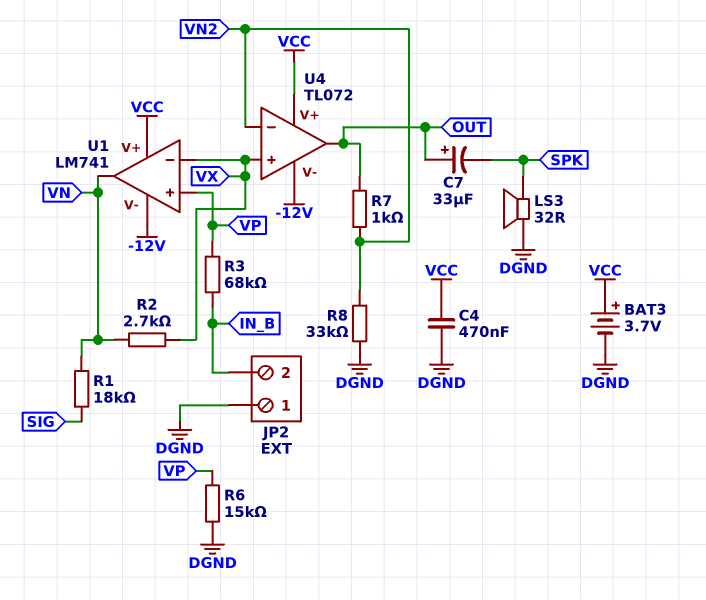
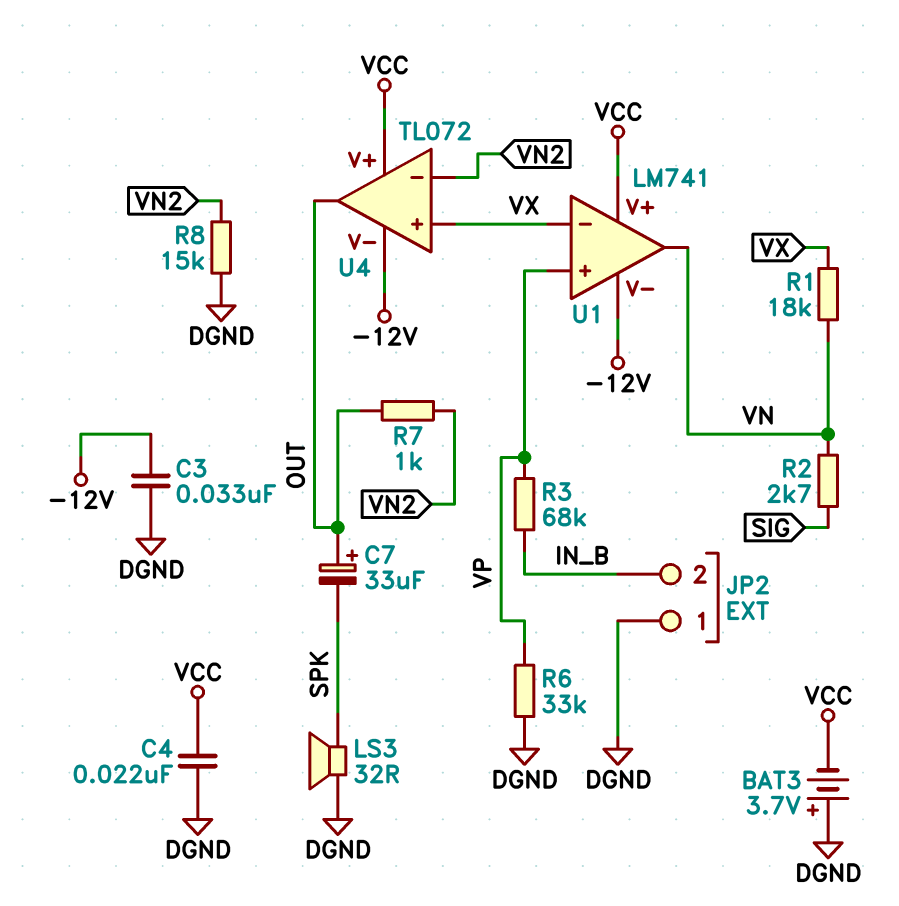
BAT3: 3.7V (plus VCC, minus DGND) -> 3.7V (plus DGND, minus VCC)
C3: none -> 33nF (-12V, DGND)
C4: 470nF (DGND, VCC) -> 22nF (DGND, VCC)
R1: 18k (SIG, VN) -> 18k (VN, VX)
R2: 2.7k (VN, VX) -> 2.7k (SIG, VN)
R6: 15k (DGND, VP) -> 33k (DGND, VP)
R8: 33k (DGND, VN2) -> 15k (DGND, VN2)

